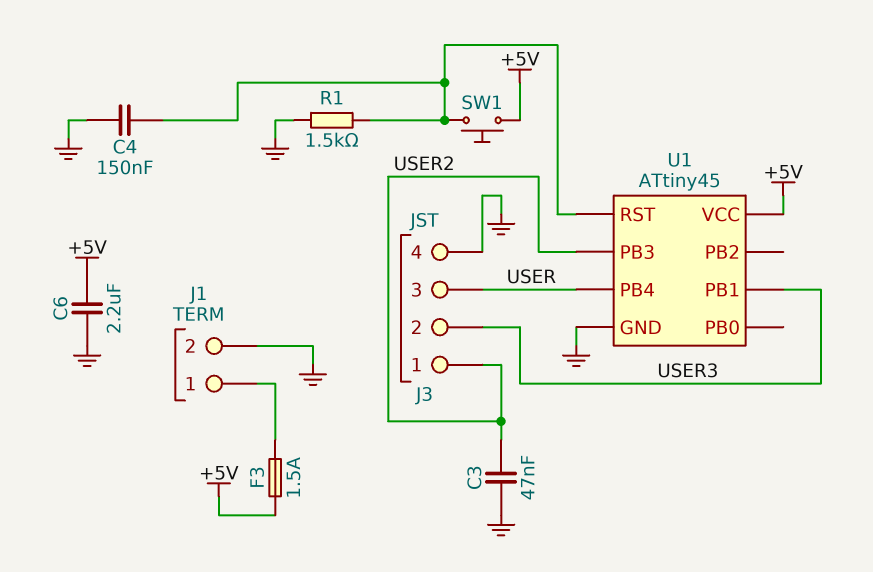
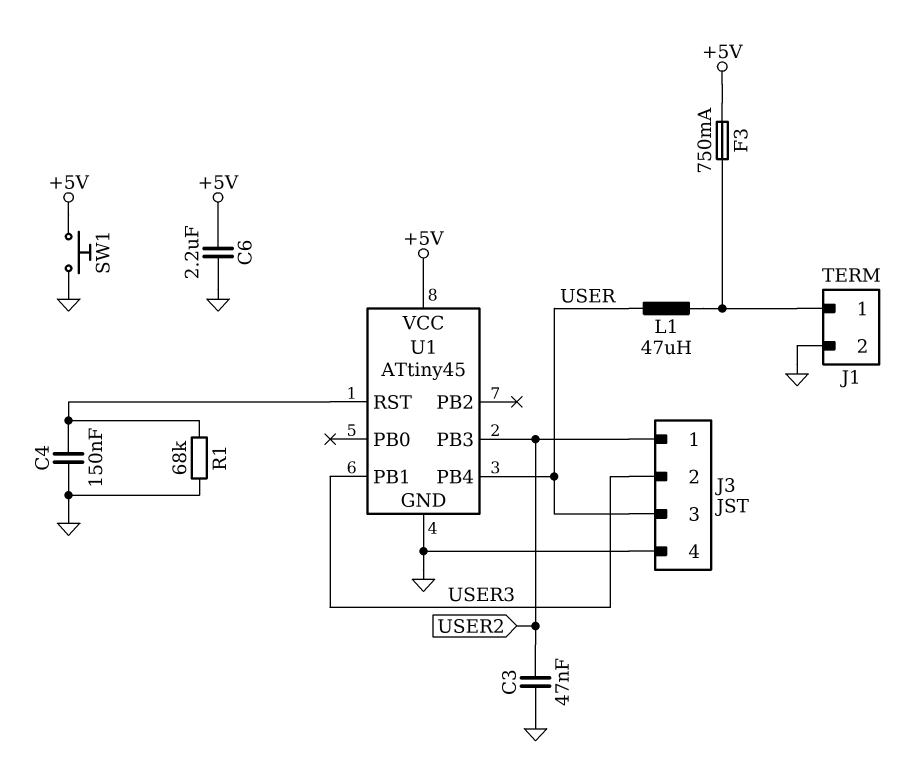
F3: 1.5A (+5V, J1/1) -> 750mA (+5V, J1/1)
L1: none -> 47uH (J1/1, USER)
R1: 1.5k (GND, U1/RST) -> 68k (GND, U1/RST)
SW1: button (+5V, U1/RST) -> button (+5V, GND)

